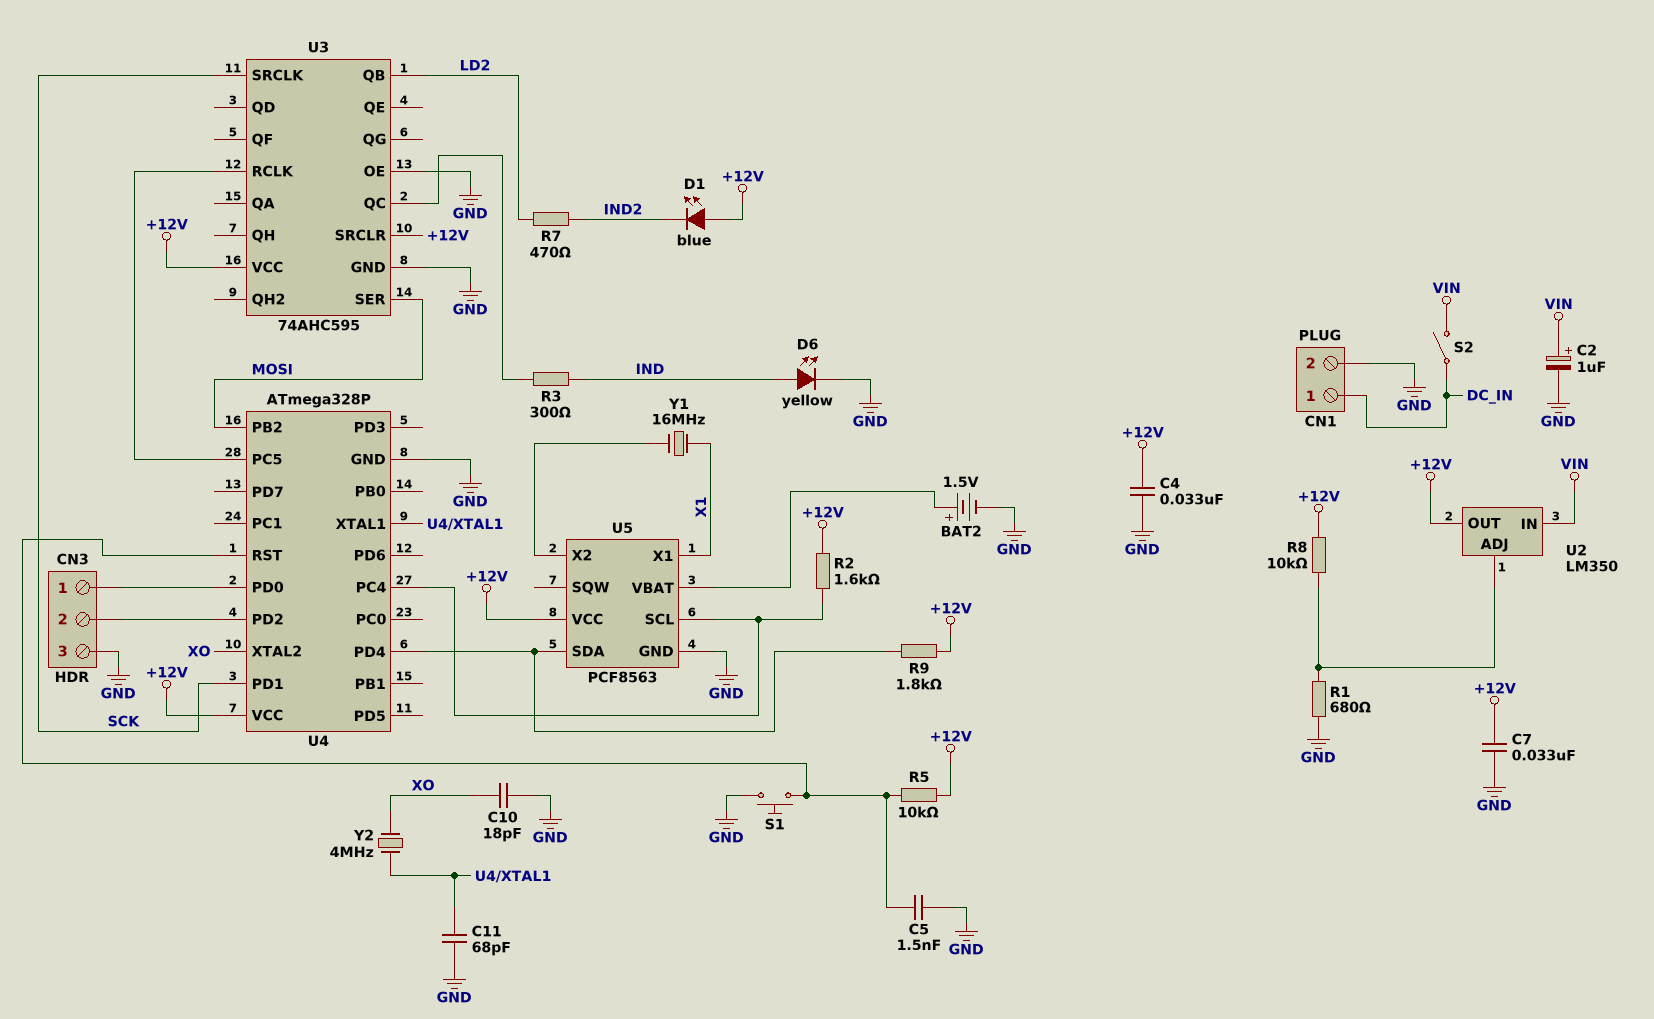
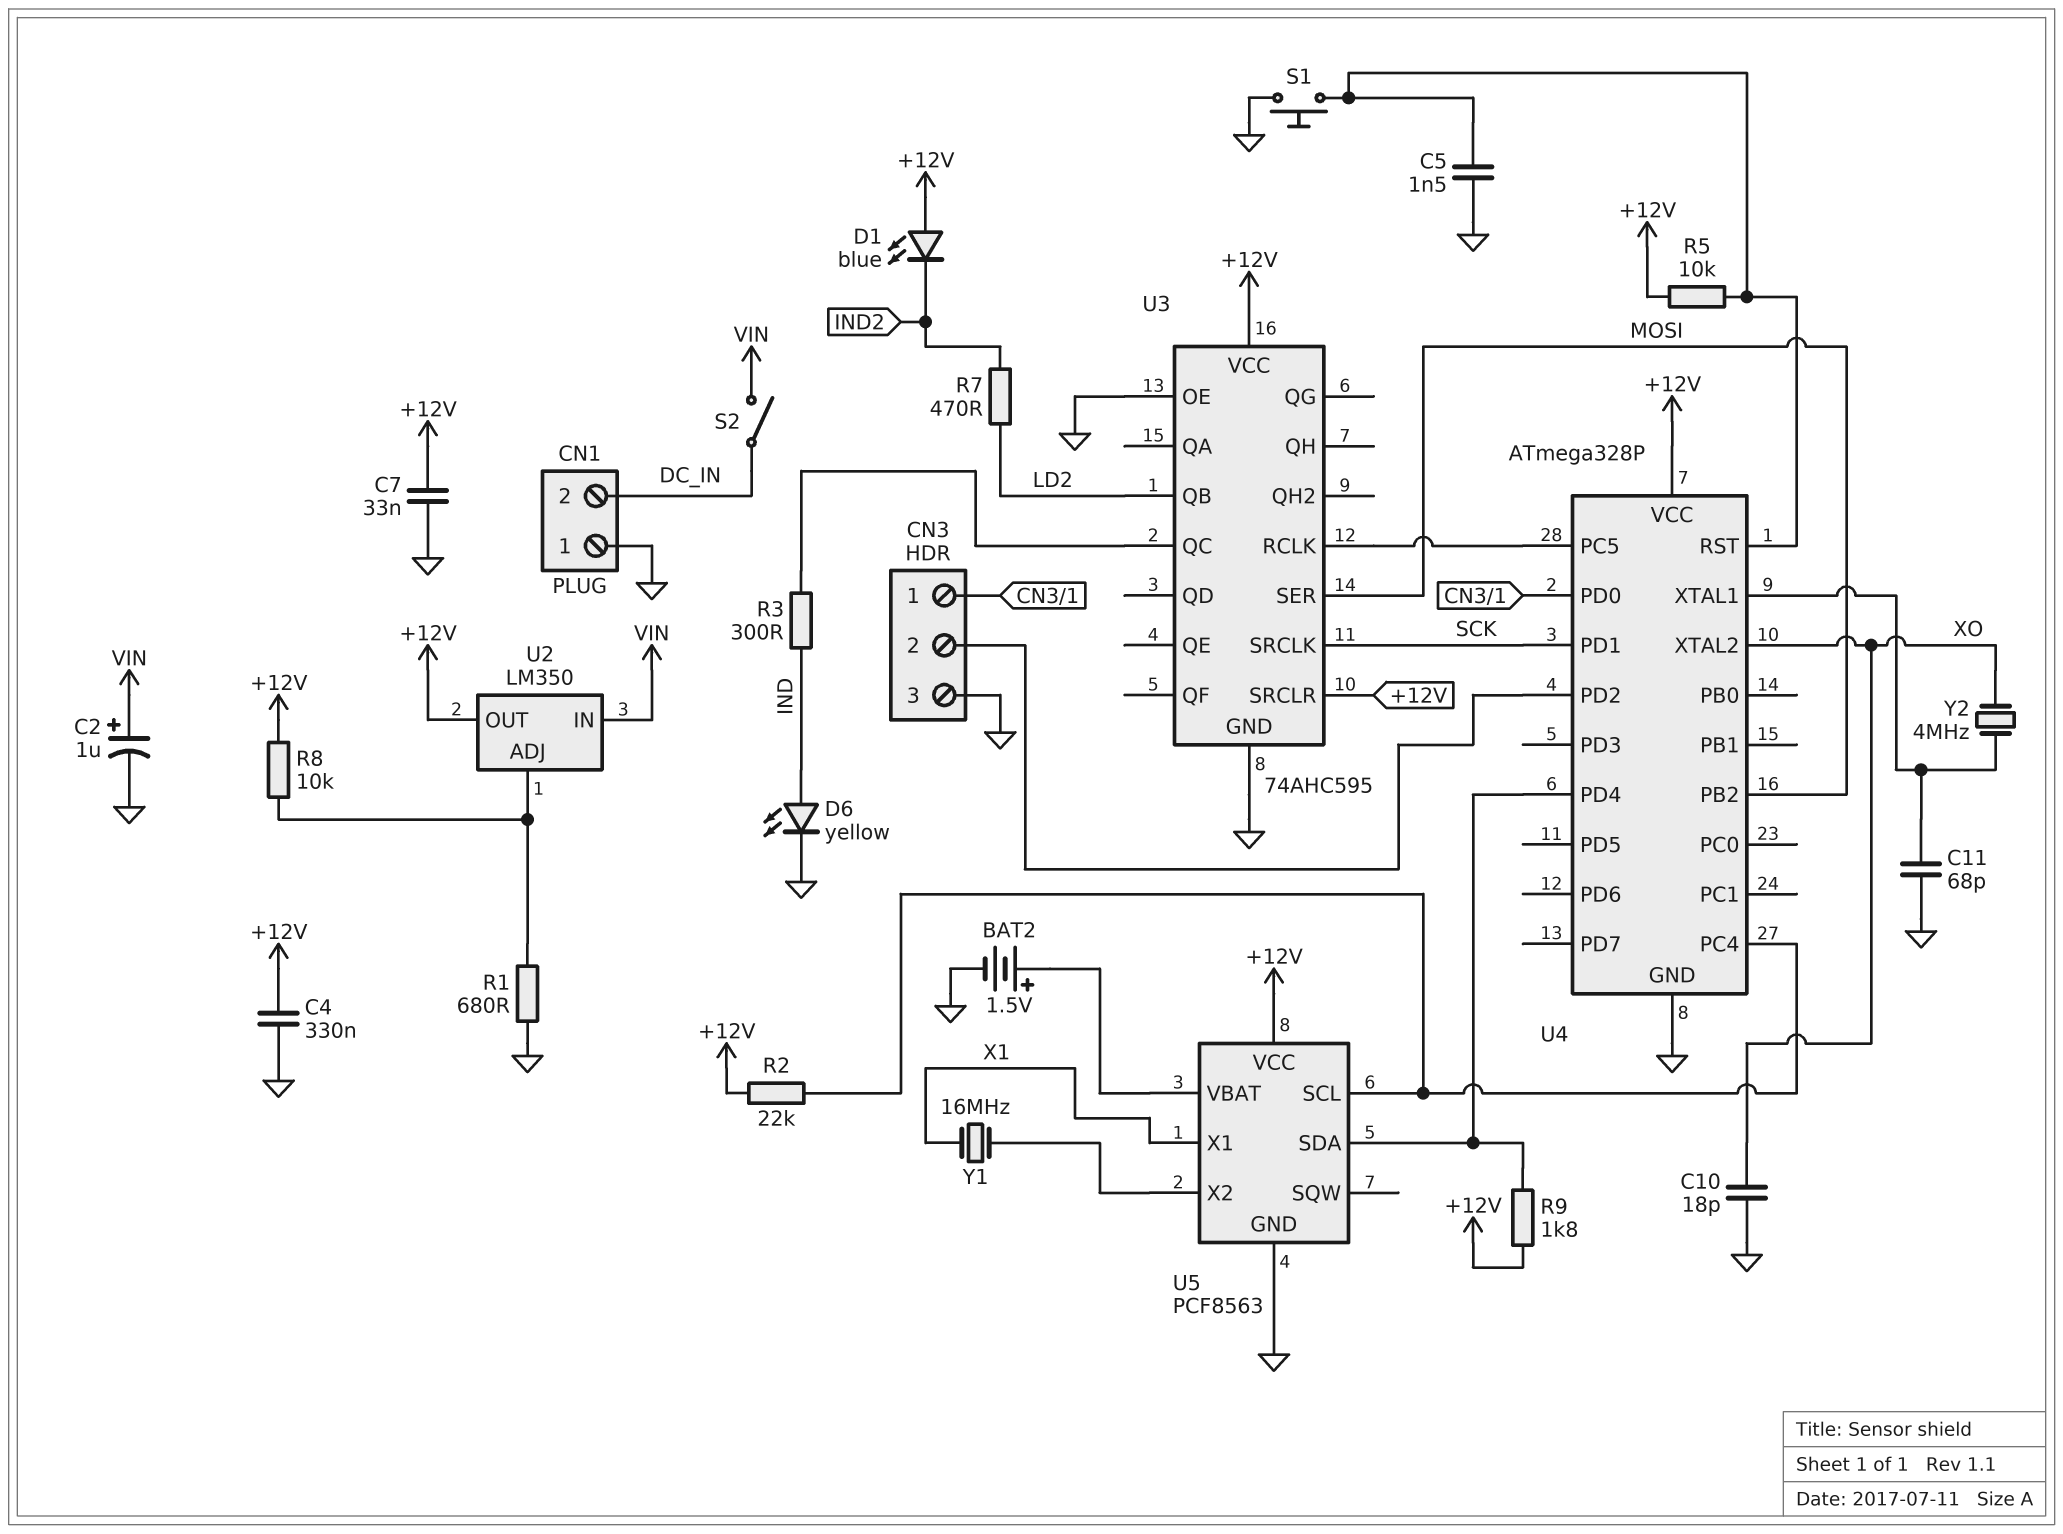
C4: 33nF (+12V, GND) -> 330nF (+12V, GND)
CN1 pin 1: DC_IN -> GND
CN1 pin 2: GND -> DC_IN
R2: 1.6k (+12V, U4/PC4) -> 22k (+12V, U4/PC4)

